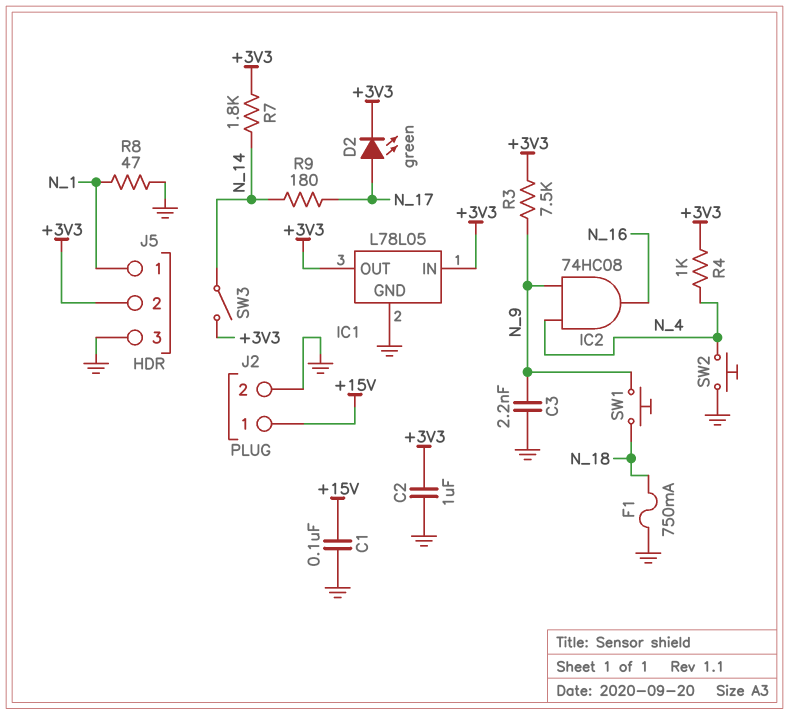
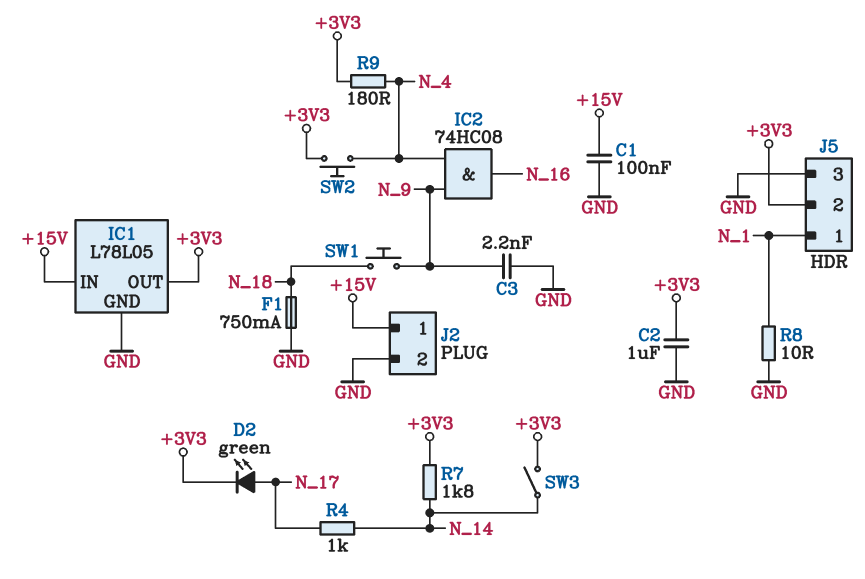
IC1 pin IN: +3V3 -> +15V
R3: 7.5k (+3V3, N_9) -> none
R4: 1k (+3V3, N_4) -> 1k (N_14, N_17)
R8: 47 (GND, N_1) -> 10 (GND, N_1)
R9: 180 (N_14, N_17) -> 180 (+3V3, N_4)
SW2: button (GND, N_4) -> button (+3V3, N_4)

